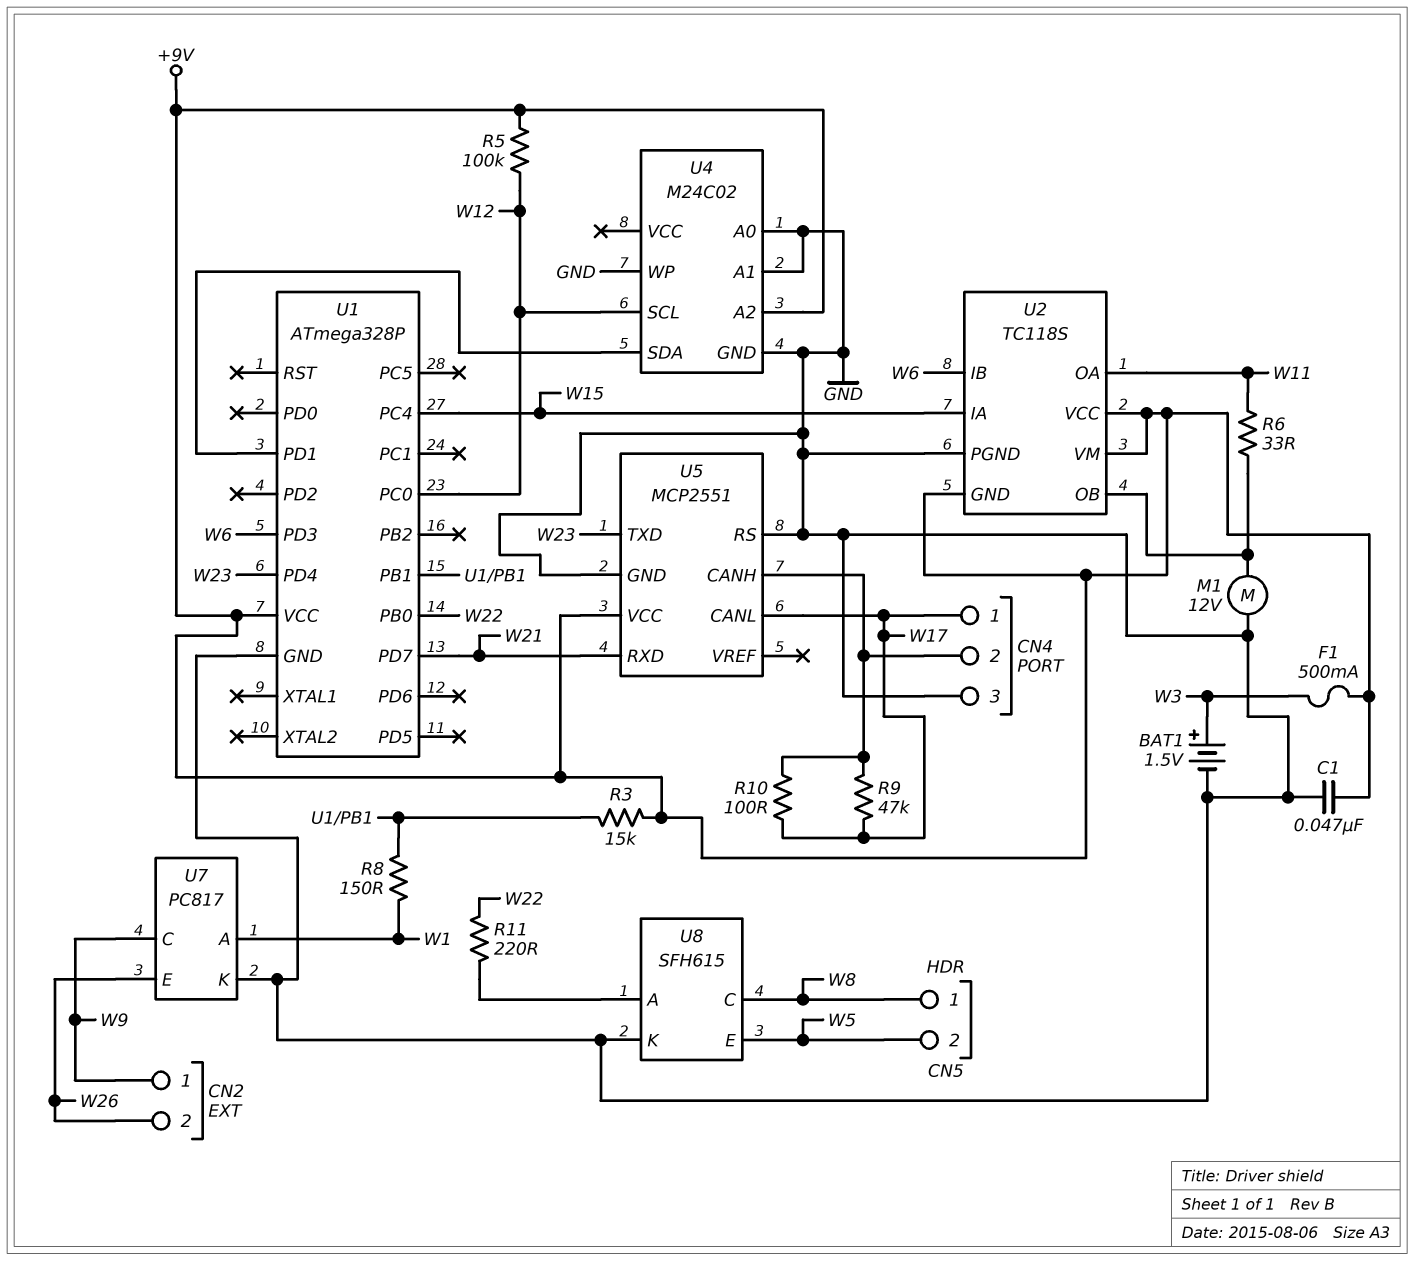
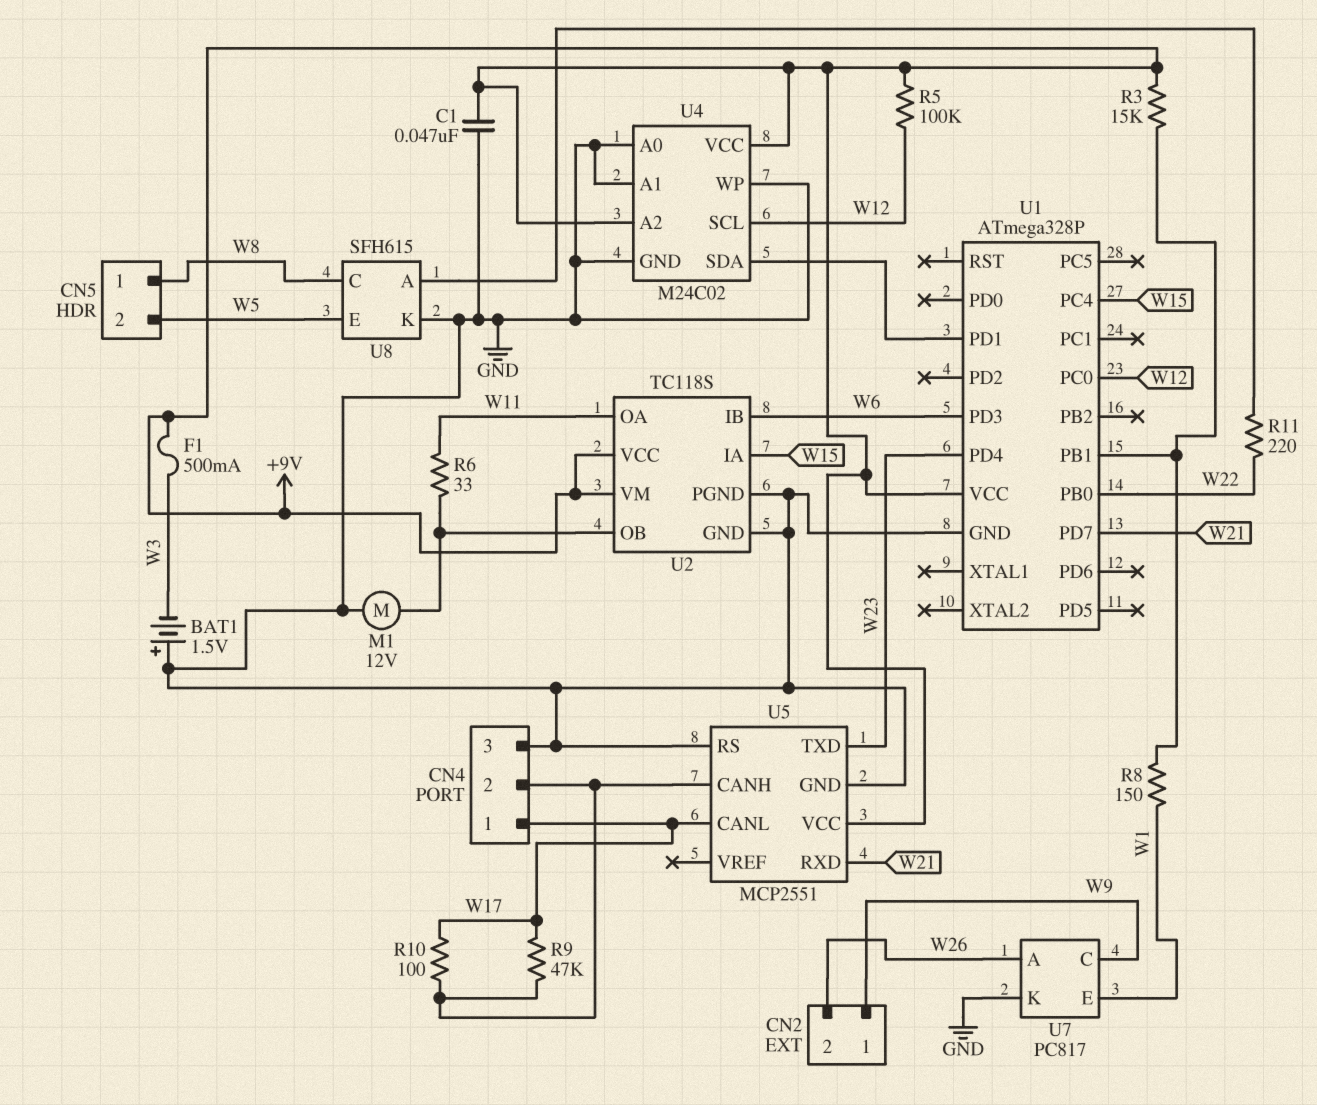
BAT1: 1.5V (plus W3, minus GND) -> 1.5V (plus GND, minus W3)
U2 pin GND: +9V -> GND
U4 pin VCC: none -> +9V
U7 pin A: W1 -> W26
U7 pin E: W26 -> W1

